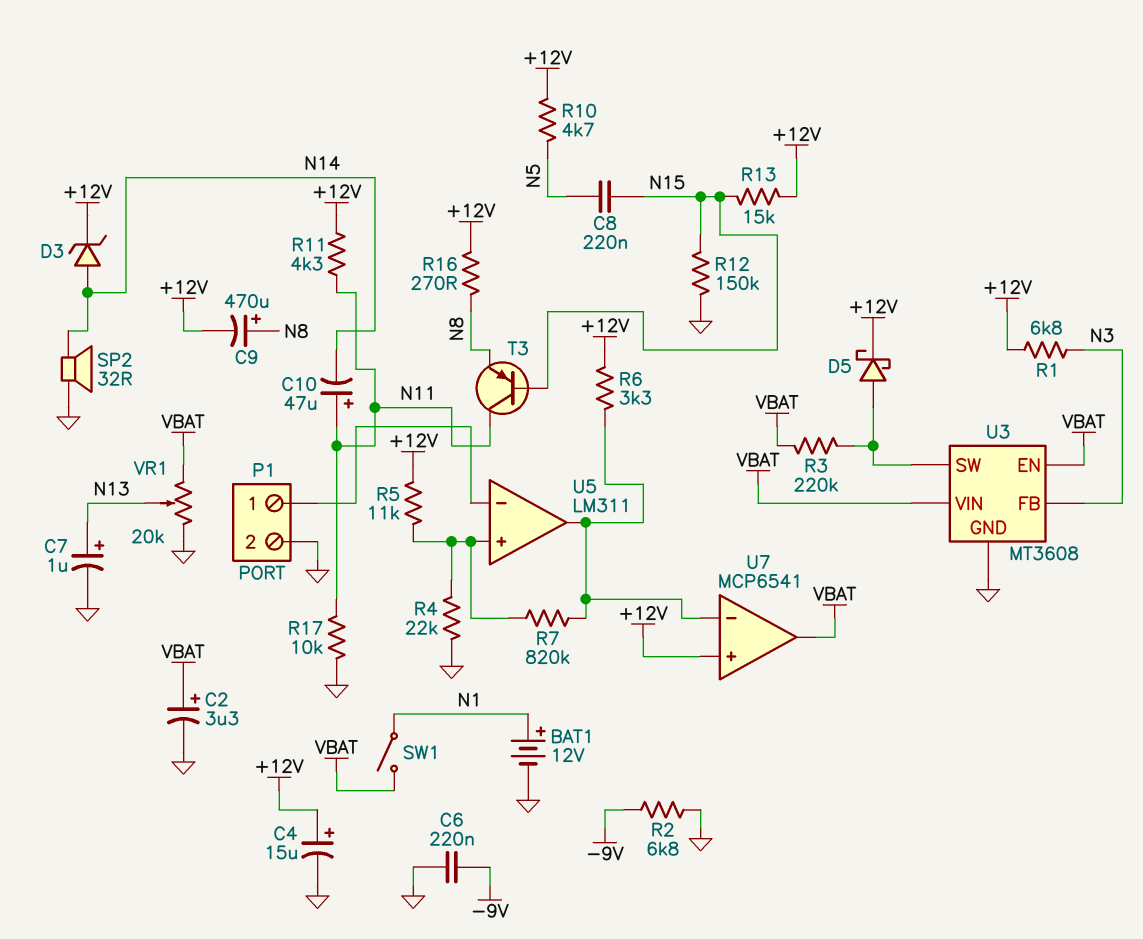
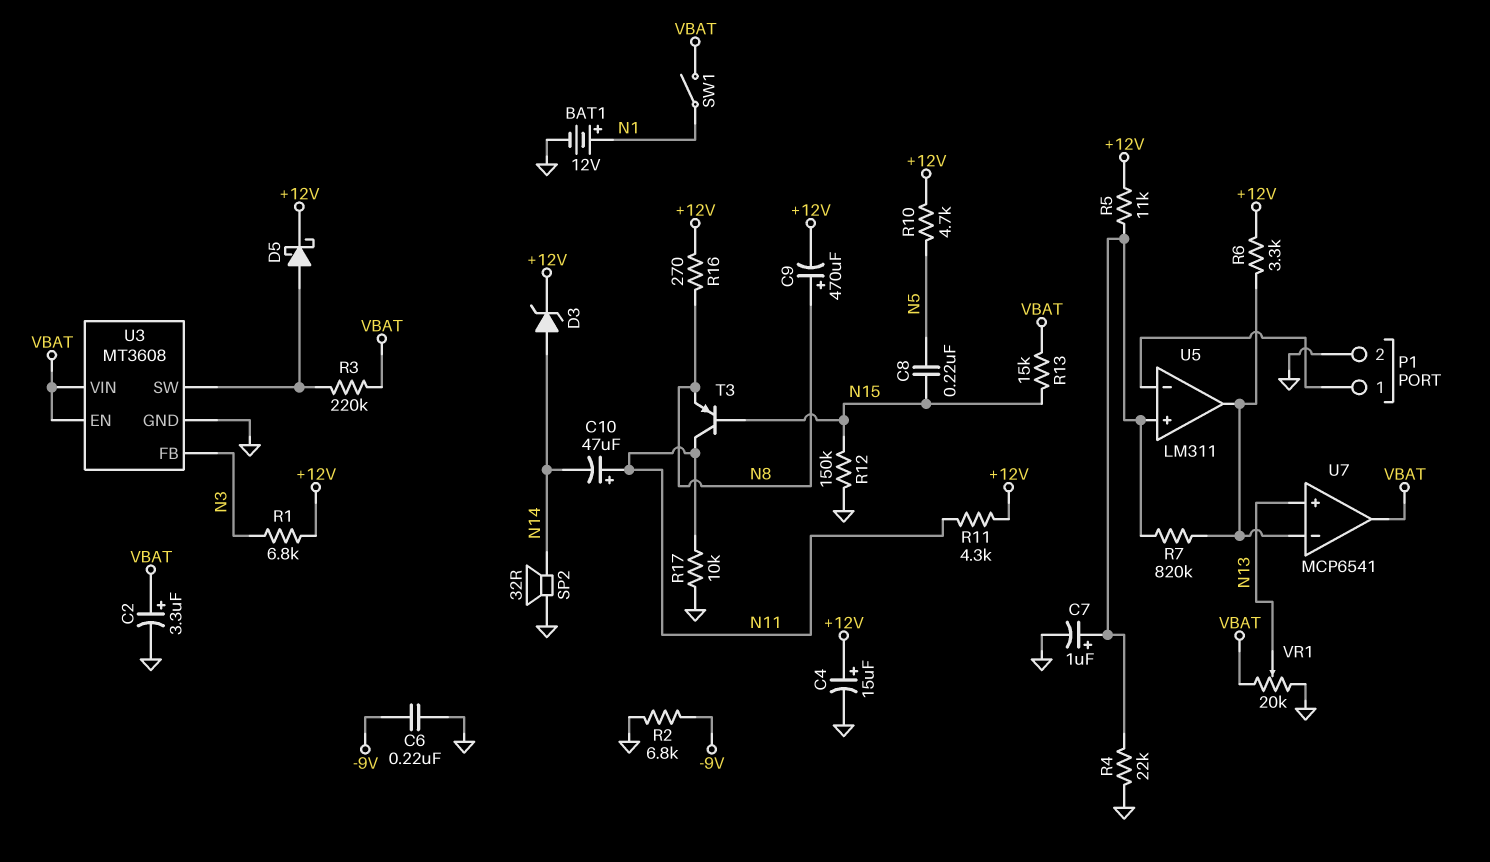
C7: 1uF (plus N13, minus GND) -> 1uF (plus U5/in+, minus GND)
R13: 15k (+12V, N15) -> 15k (N15, VBAT)
U7 pin in+: +12V -> N13

